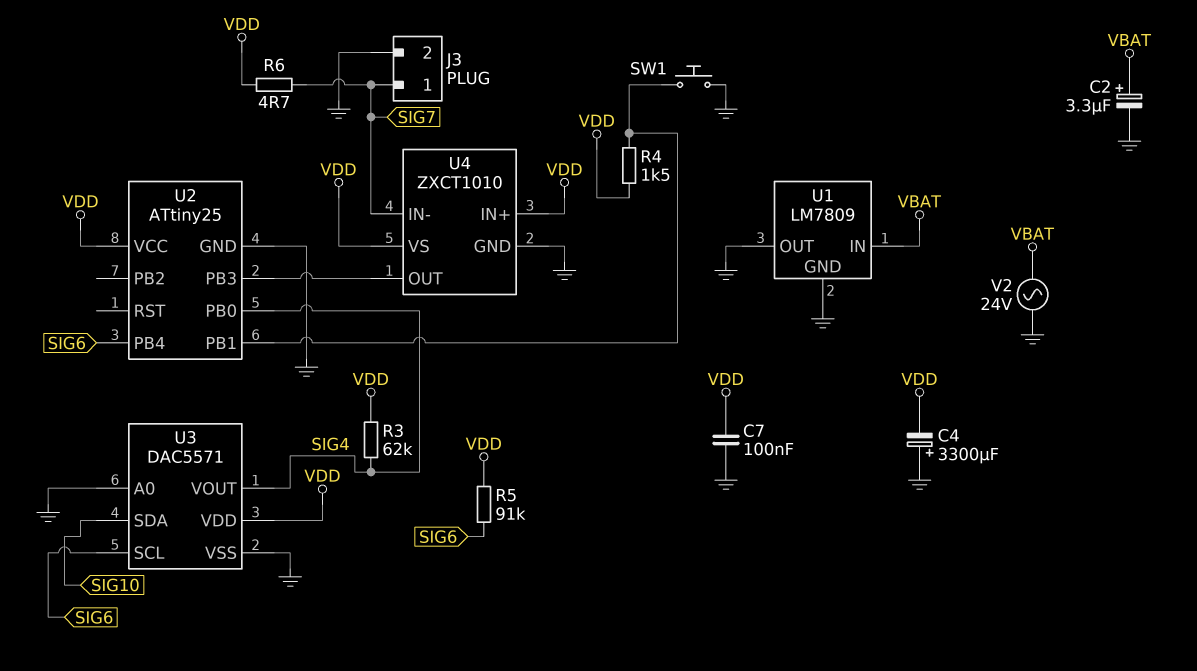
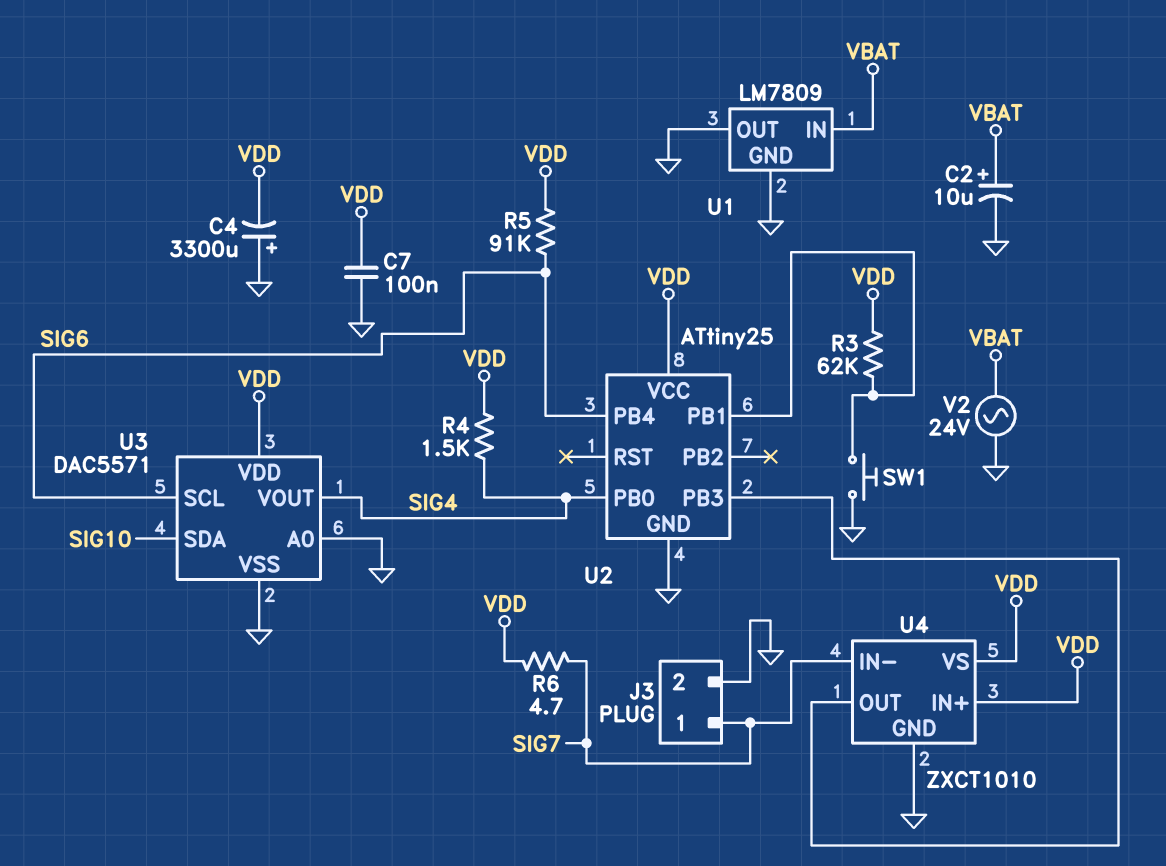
C2: 3.3uF (plus VBAT, minus GND) -> 10uF (plus VBAT, minus GND)
R3: 62k (SIG4, VDD) -> 62k (U2/PB1, VDD)
R4: 1.5k (U2/PB1, VDD) -> 1.5k (SIG4, VDD)

